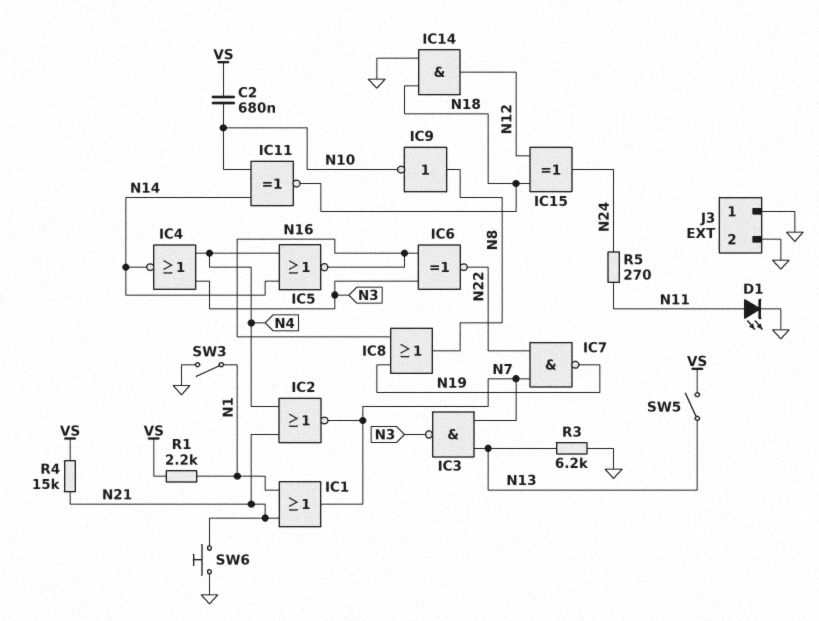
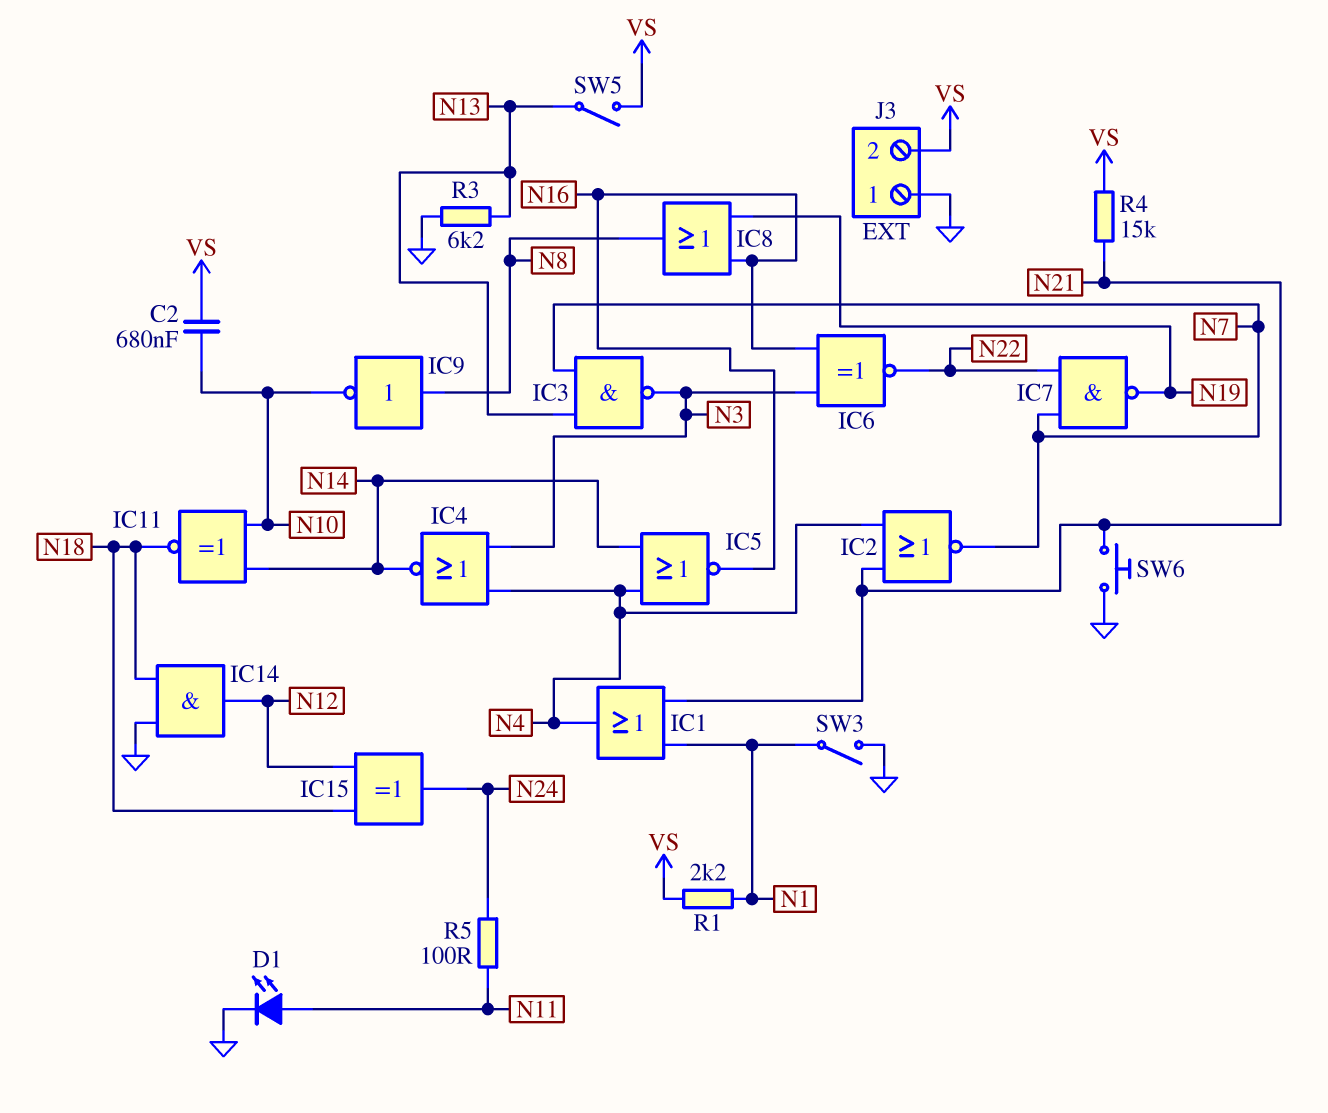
IC1: OR (in N1, in N21, out N7) -> OR (in N1, in N21, out N4)
J3 pin 2: GND -> VS
R5: 270 (N11, N24) -> 100 (N11, N24)

